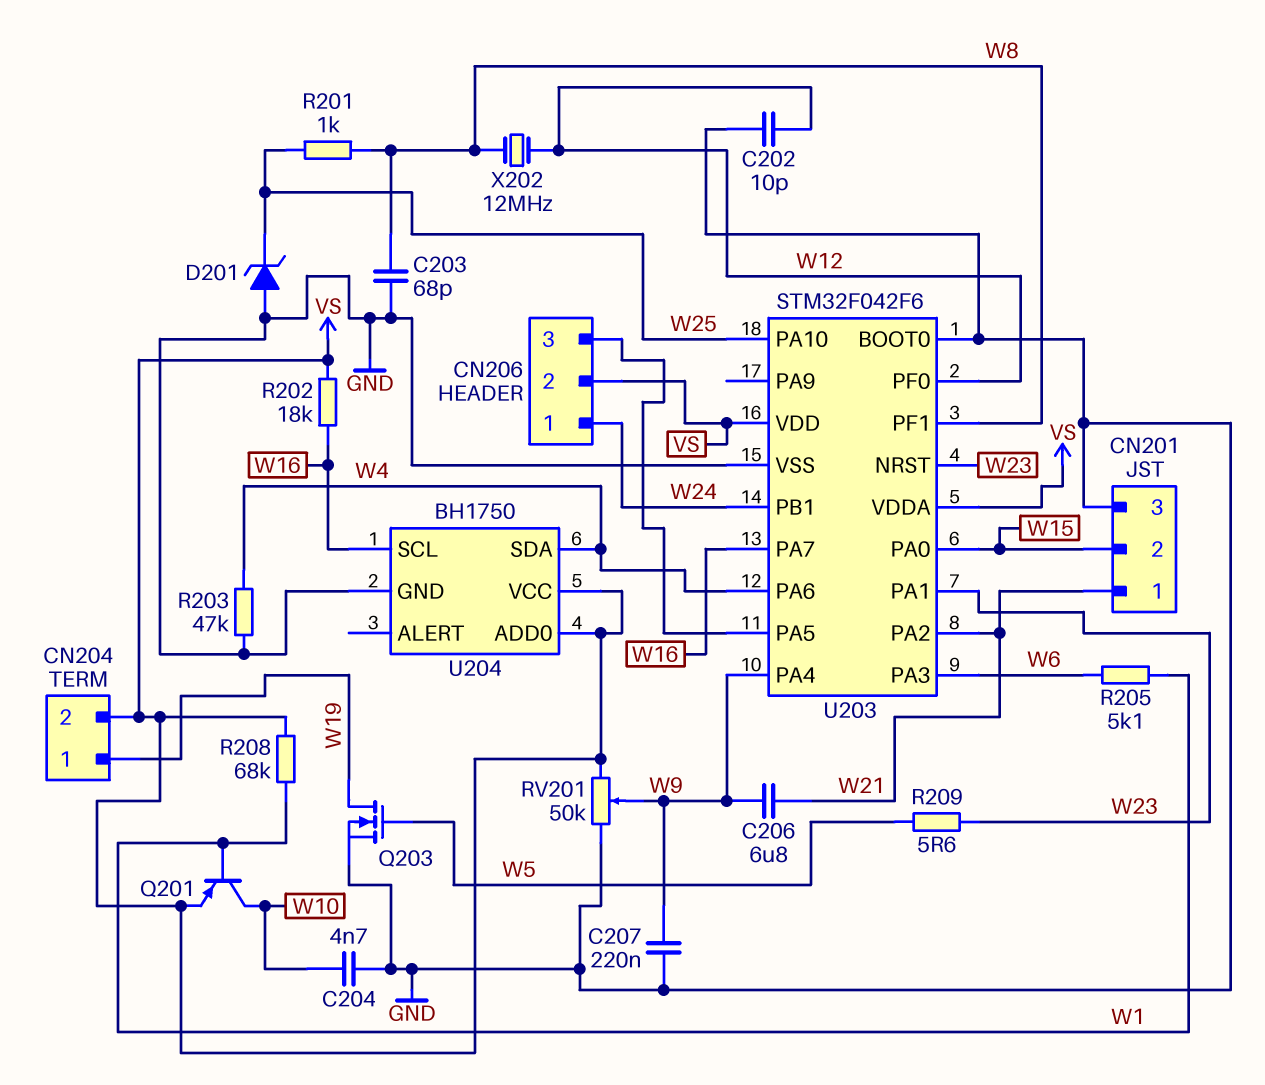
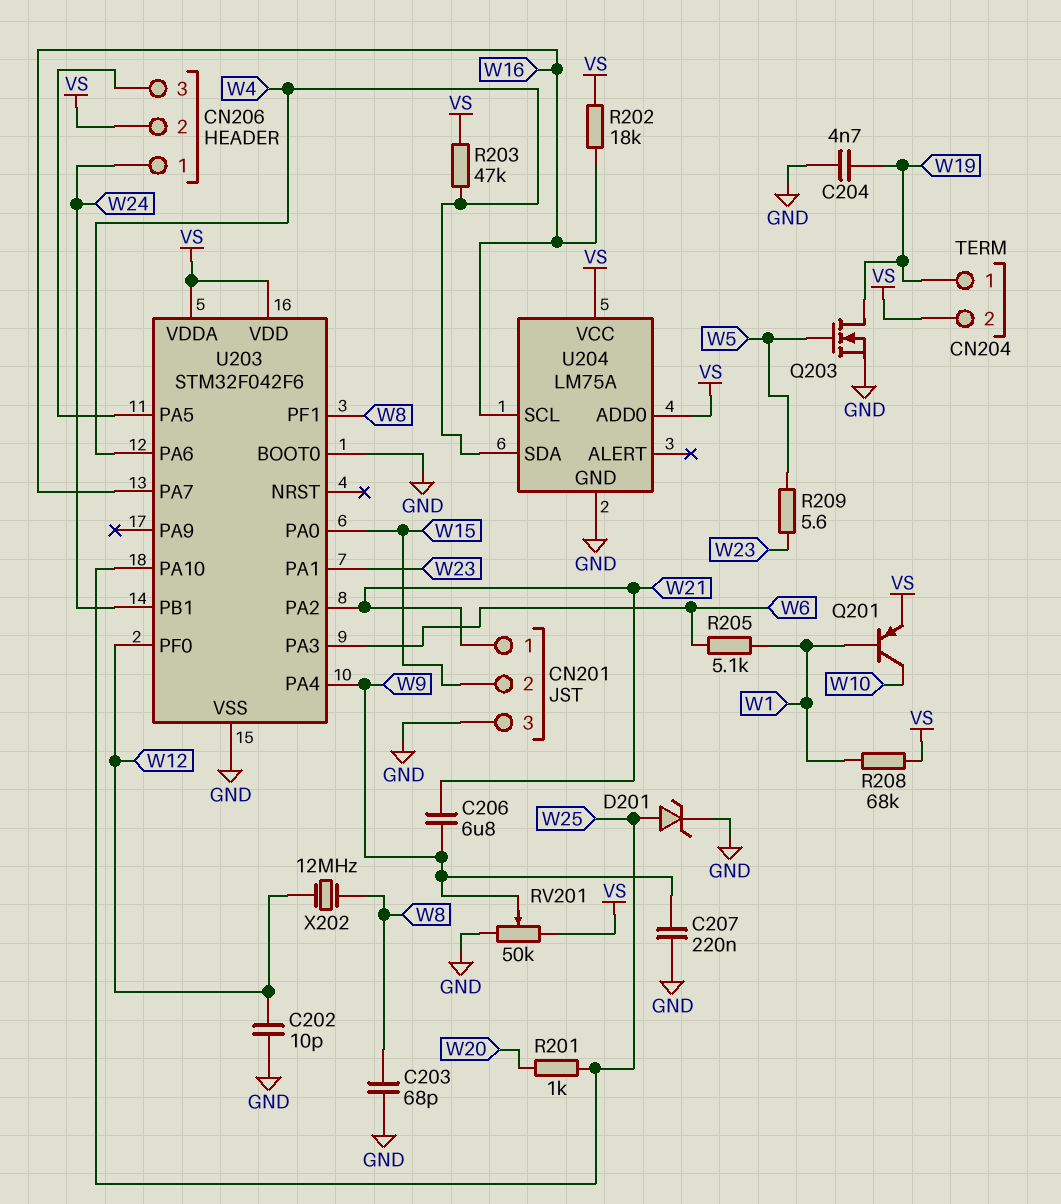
C204: 4.7nF (GND, W10) -> 4.7nF (GND, W19)
D201: zener (A GND, K W25) -> zener (A W25, K GND)
R201: 1k (W8, W25) -> 1k (W20, W25)
R203: 47k (GND, W4) -> 47k (VS, W4)
U203 pin NRST: W23 -> none
U204: BH1750 -> LM75A

